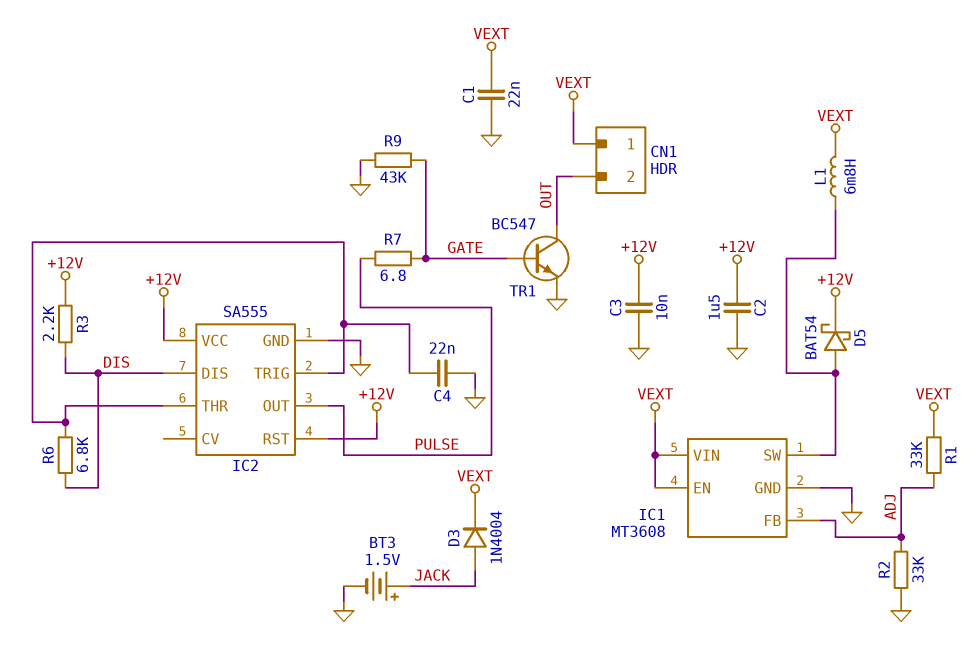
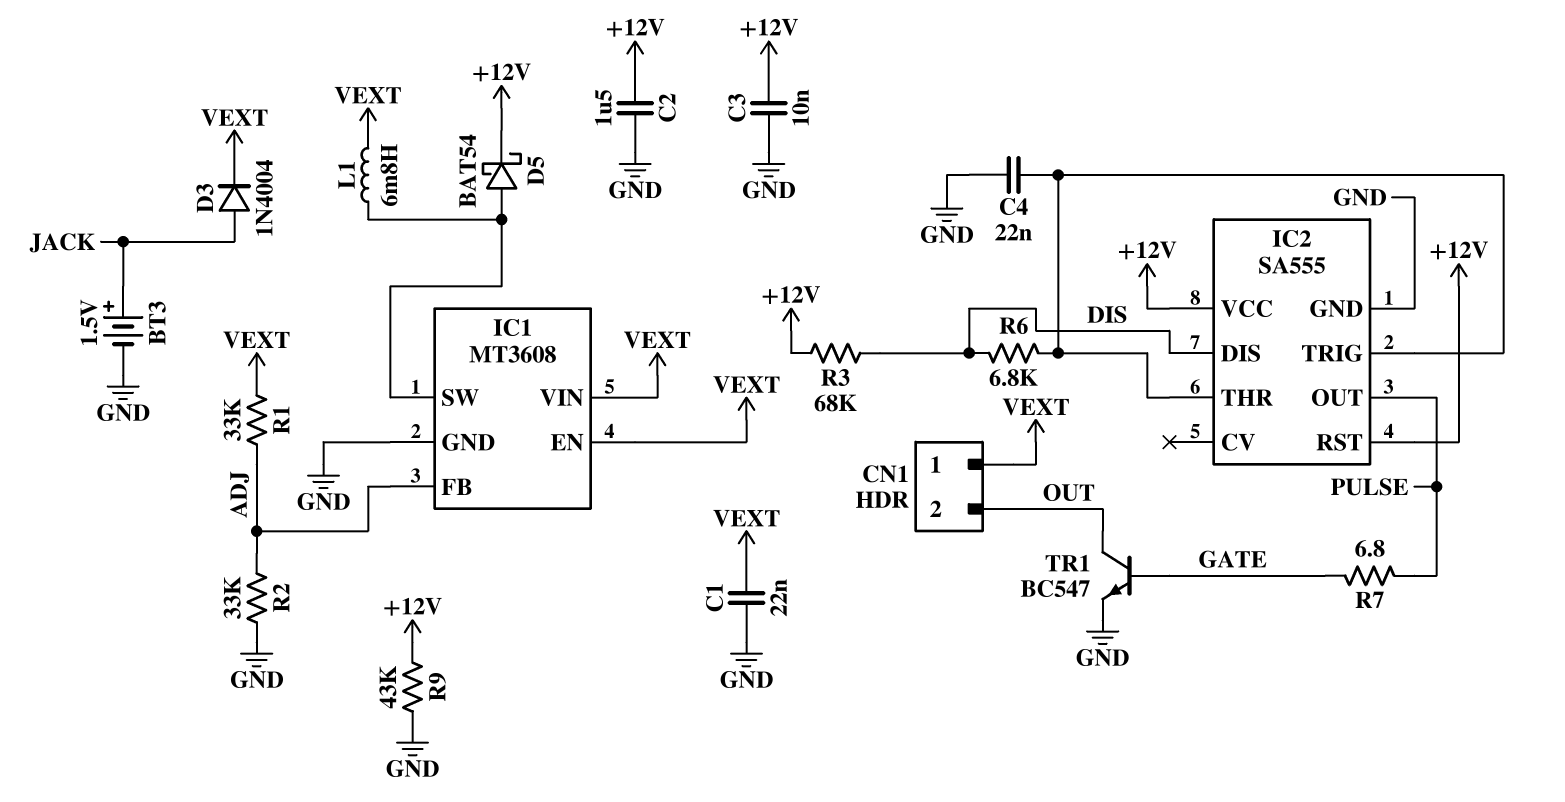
R3: 2.2k (+12V, DIS) -> 68k (+12V, DIS)
R9: 43k (GATE, GND) -> 43k (+12V, GND)

